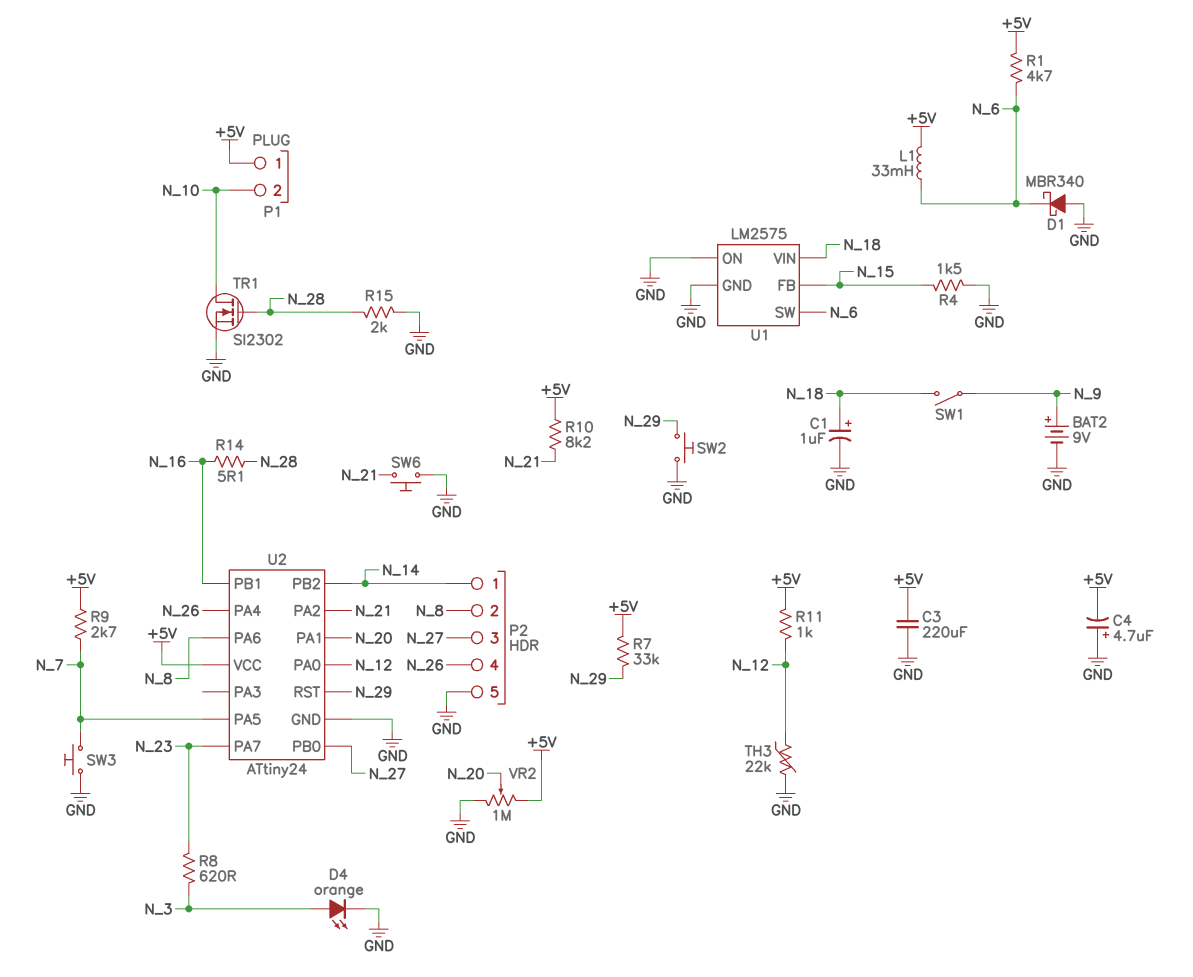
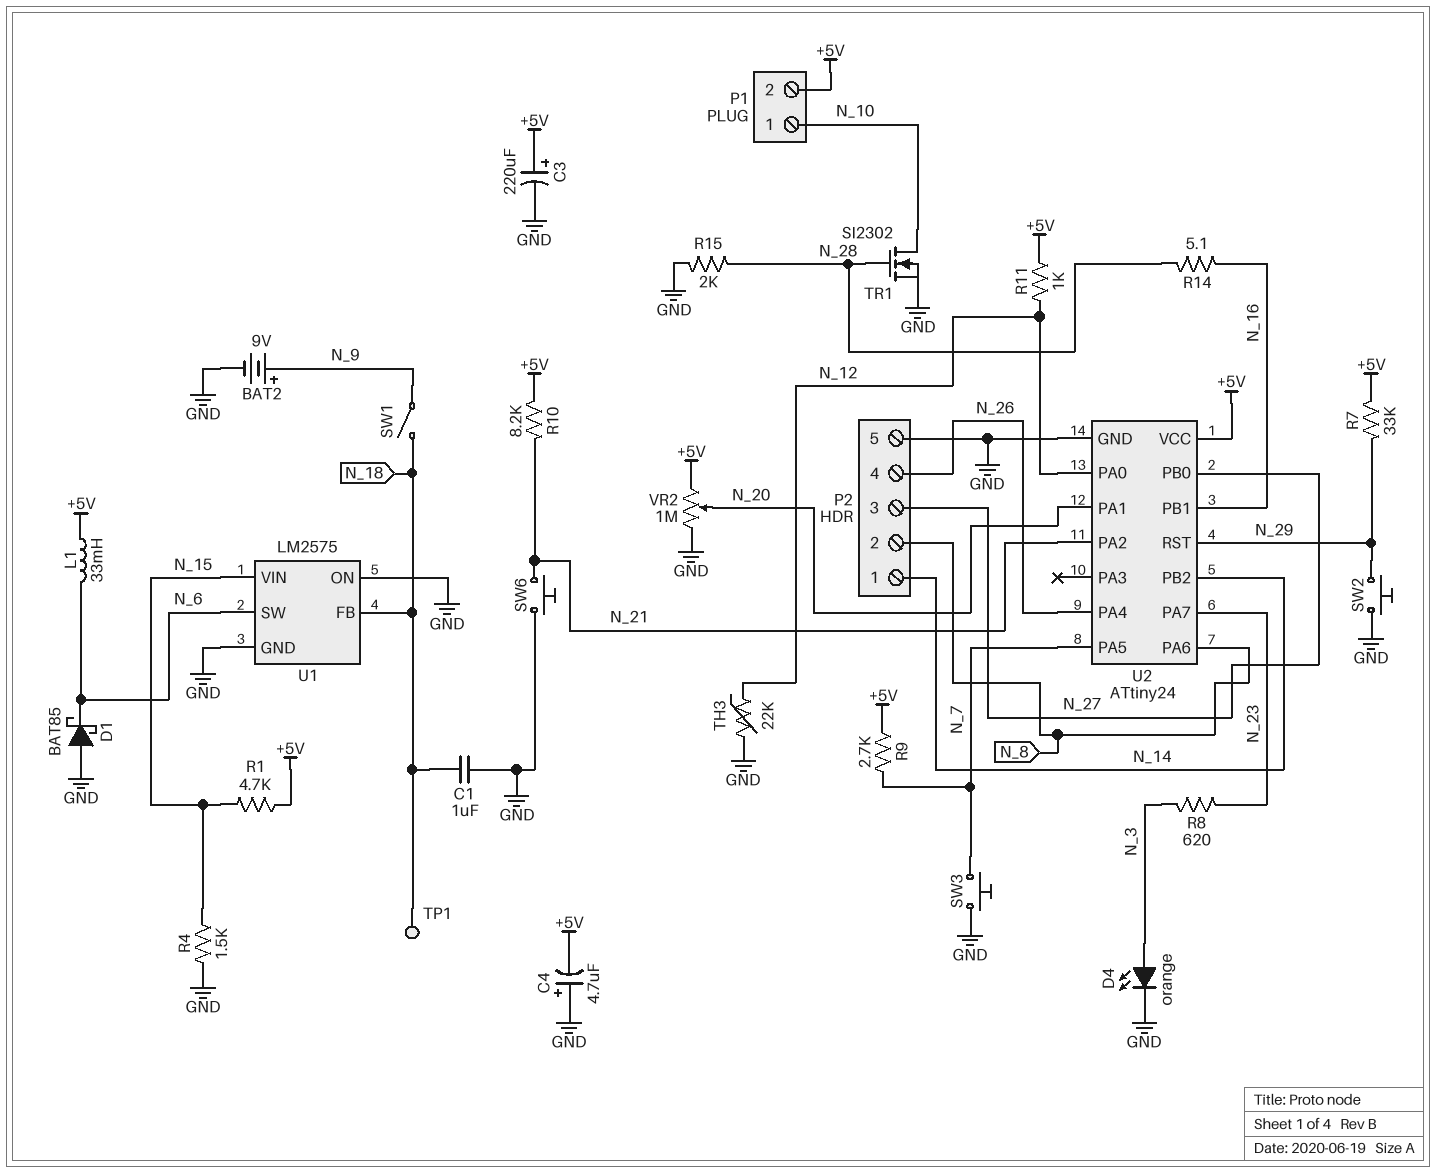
C1: 1uF (plus N_18, minus GND) -> 1uF (GND, N_18)
C3: 220uF (+5V, GND) -> 220uF (plus +5V, minus GND)
D1: schottky MBR340 (A GND, K N_6) -> schottky BAT85 (A GND, K N_6)
P1 pin 1: +5V -> N_10
P1 pin 2: N_10 -> +5V
R1: 4.7k (+5V, N_6) -> 4.7k (+5V, N_15)
TP1: none -> test point (N_18)
U1 pin FB: N_15 -> N_18
U1 pin VIN: N_18 -> N_15

